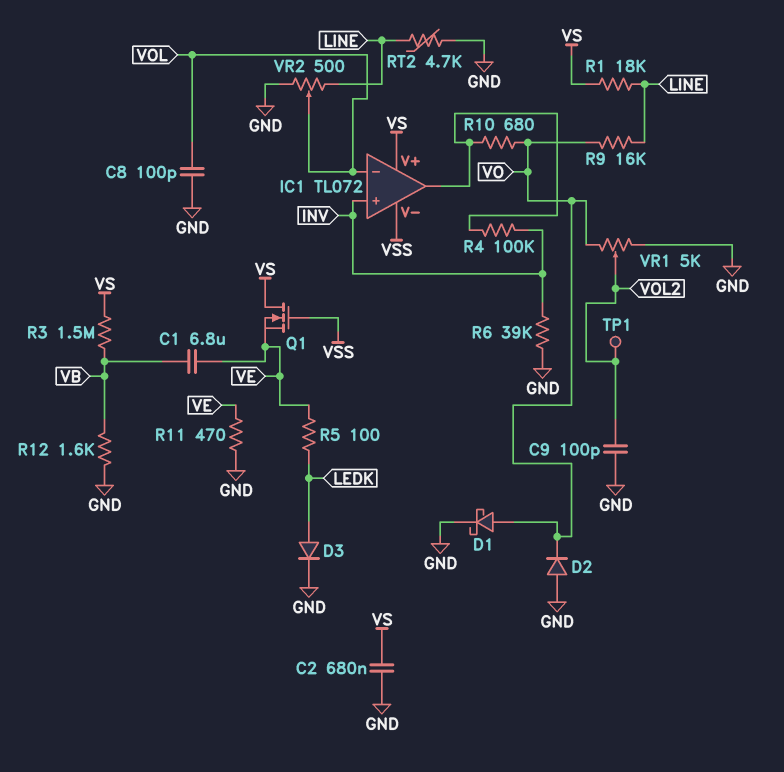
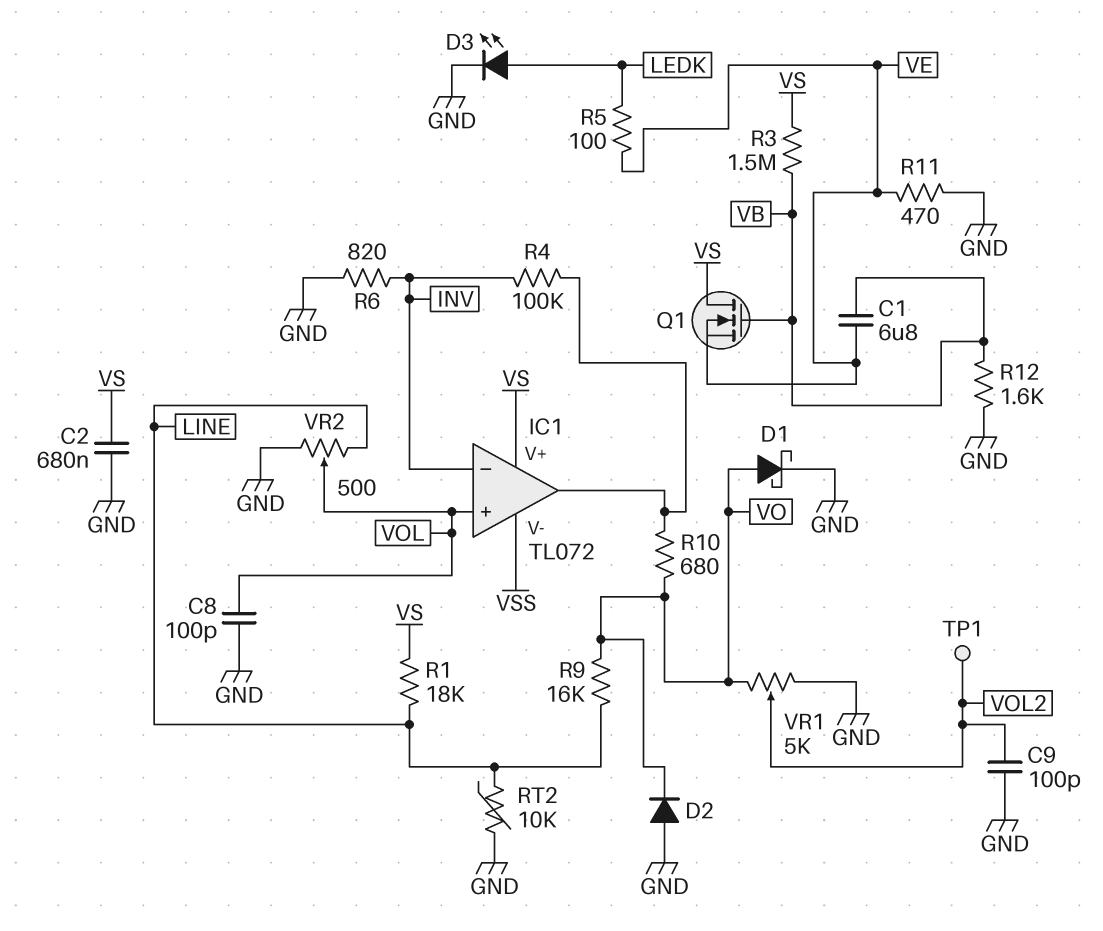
D3: diode (A LEDK, K GND) -> LED (A LEDK, K GND)
IC1 pin in+: INV -> VOL
IC1 pin in-: VOL -> INV
Q1: NMOS (G VSS, D VS, S VE) -> NMOS (G VB, D VS, S VE)
R6: 39k (GND, INV) -> 820 (GND, INV)
RT2: 4.7k (GND, LINE) -> 10k (GND, LINE)

